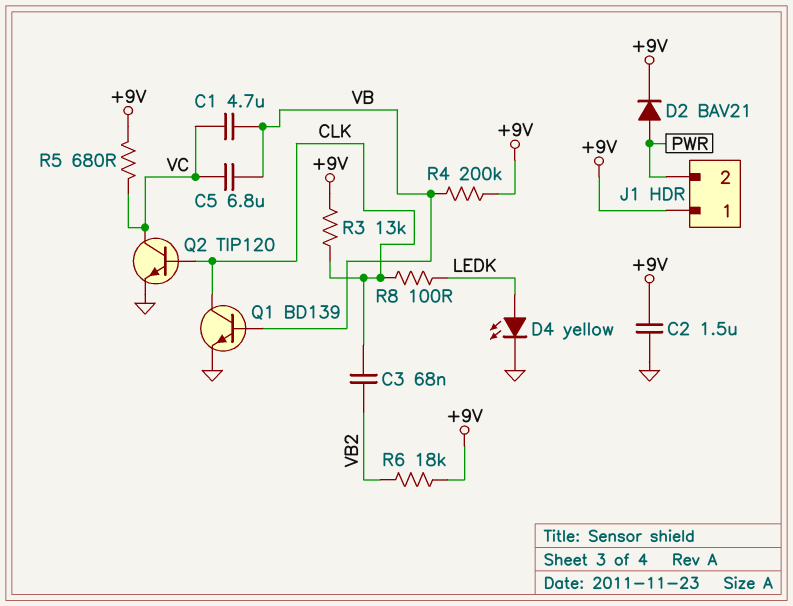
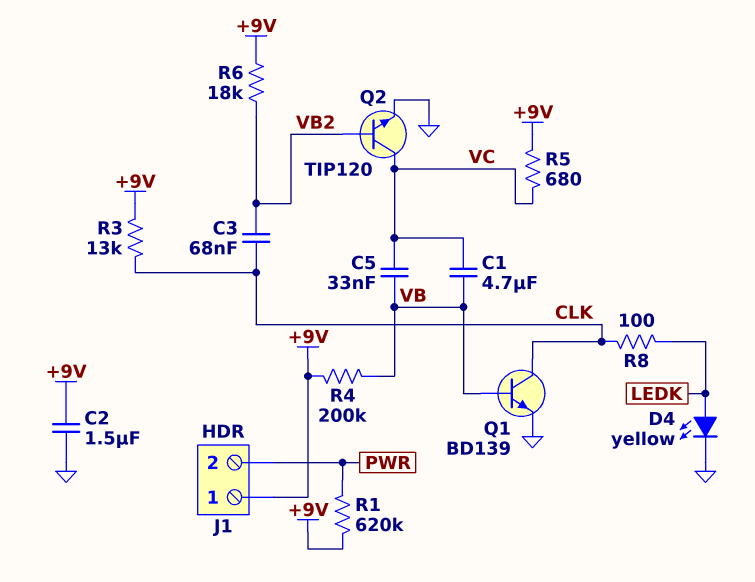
C5: 6.8uF (VB, VC) -> 33nF (VB, VC)
D2: diode BAV21 (A PWR, K +9V) -> none
Q2: NPN TIP120 (B CLK, C VC, E GND) -> NPN TIP120 (B VB2, C VC, E GND)
R1: none -> 620k (+9V, PWR)

